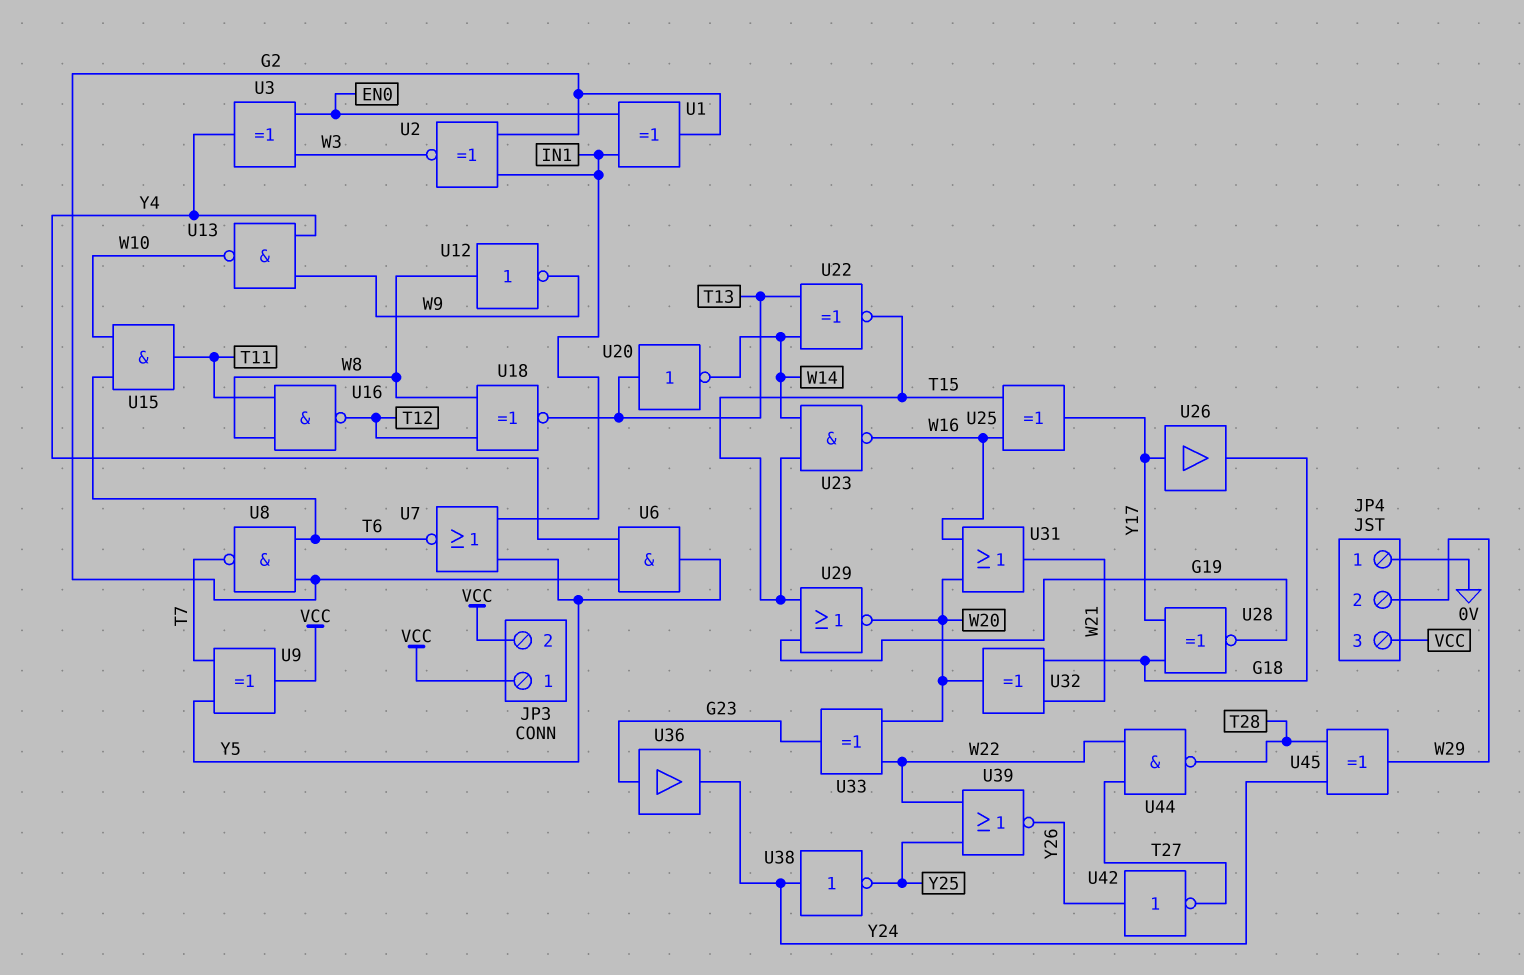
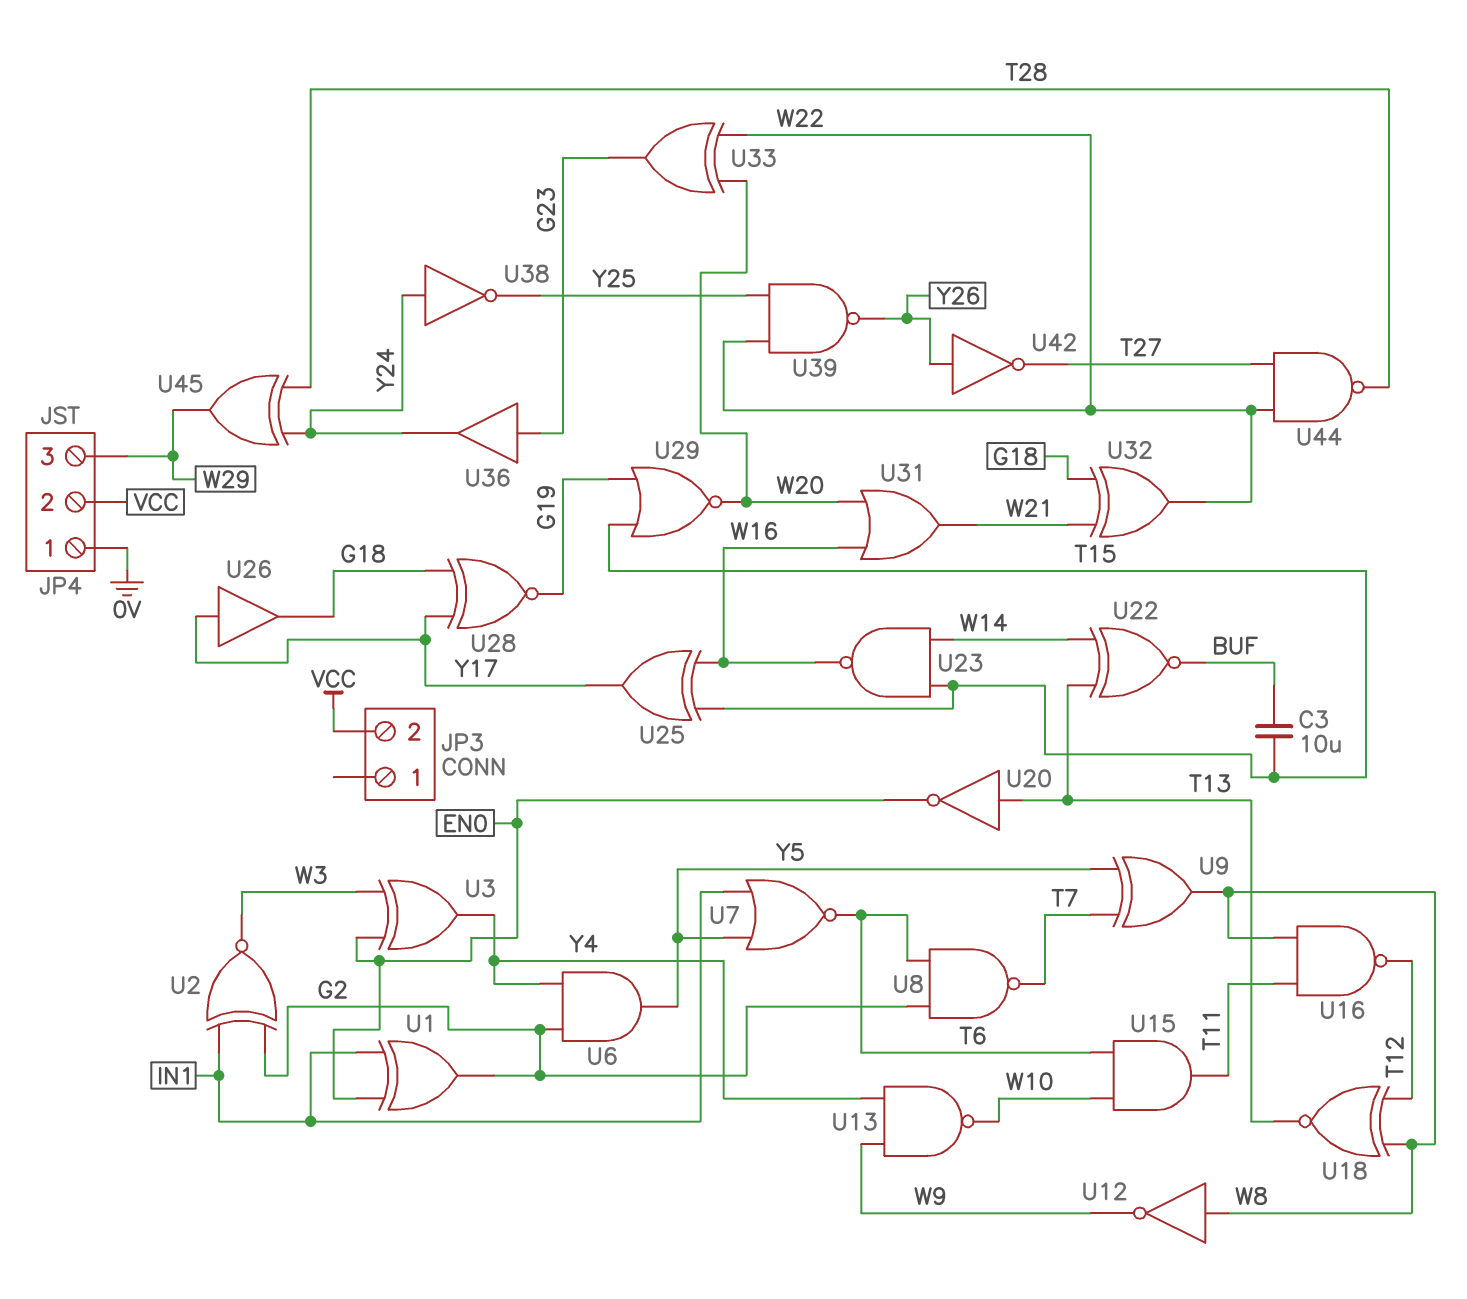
C3: none -> 10uF (BUF, T15)
JP3 pin 1: VCC -> none
JP4 pin 2: W29 -> VCC
JP4 pin 3: VCC -> W29
U9: XOR (in T7, in Y5, out VCC) -> XOR (in T7, in Y5, out W8)
U20: NOT (in T13, out W14) -> NOT (in T13, out EN0)
U22: XNOR (in T13, in W14, out T15) -> XNOR (in T13, in W14, out BUF)
U32: XOR (in G18, in W21, out W20) -> XOR (in G18, in W21, out W22)
U39: NOR (in W22, in Y25, out Y26) -> NAND (in W22, in Y25, out Y26)

